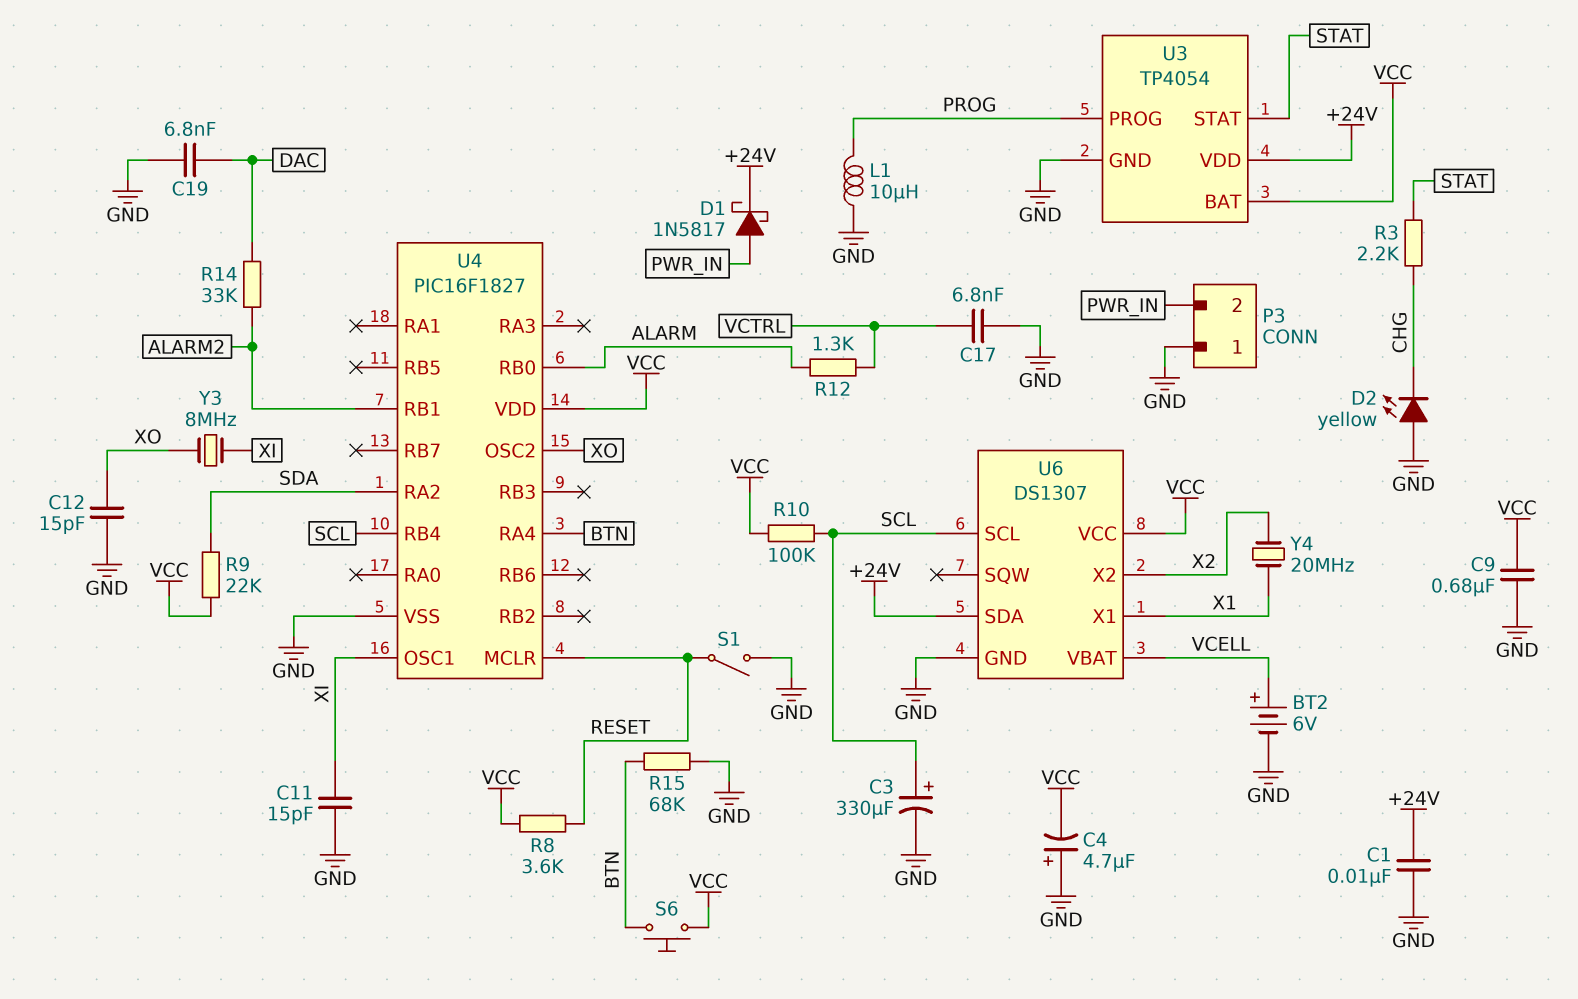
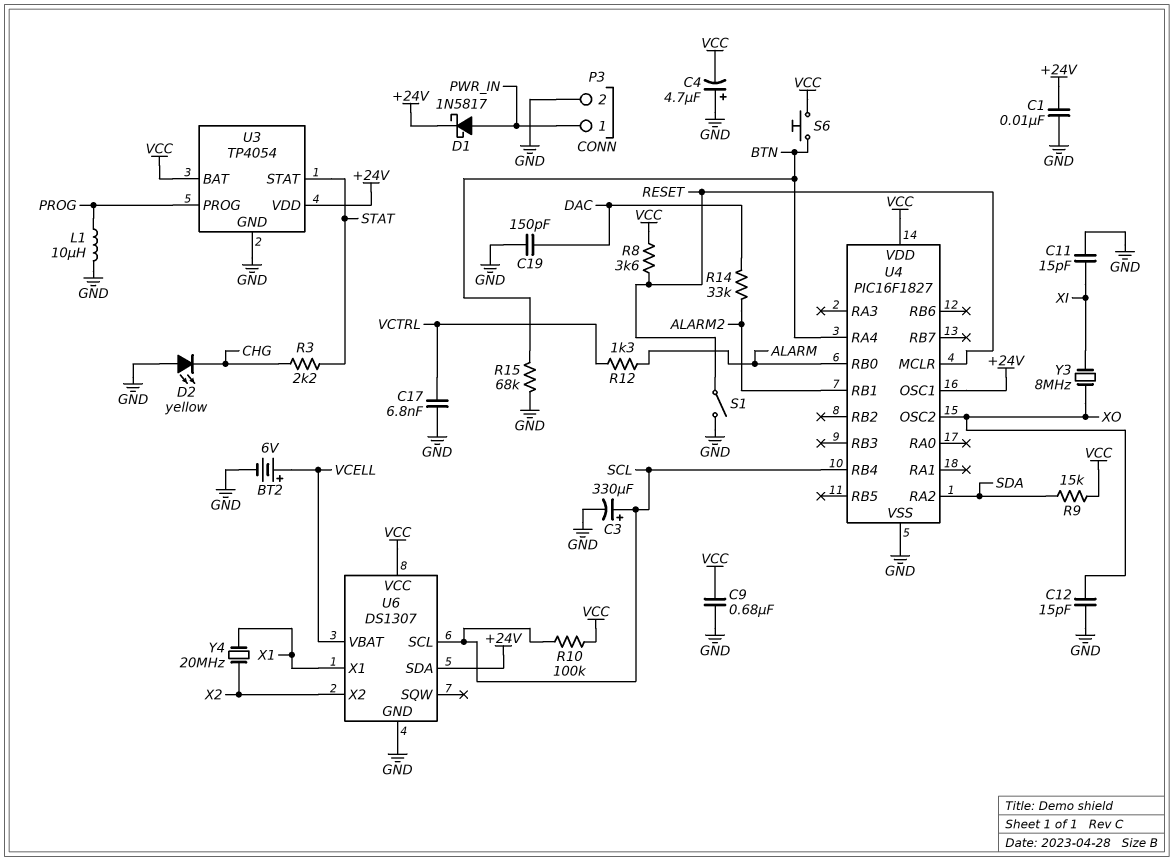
C19: 6.8nF (DAC, GND) -> 150pF (DAC, GND)
P3 pin 1: GND -> PWR_IN
P3 pin 2: PWR_IN -> GND
R9: 22k (SDA, VCC) -> 15k (SDA, VCC)
U4 pin OSC1: XI -> +24V

